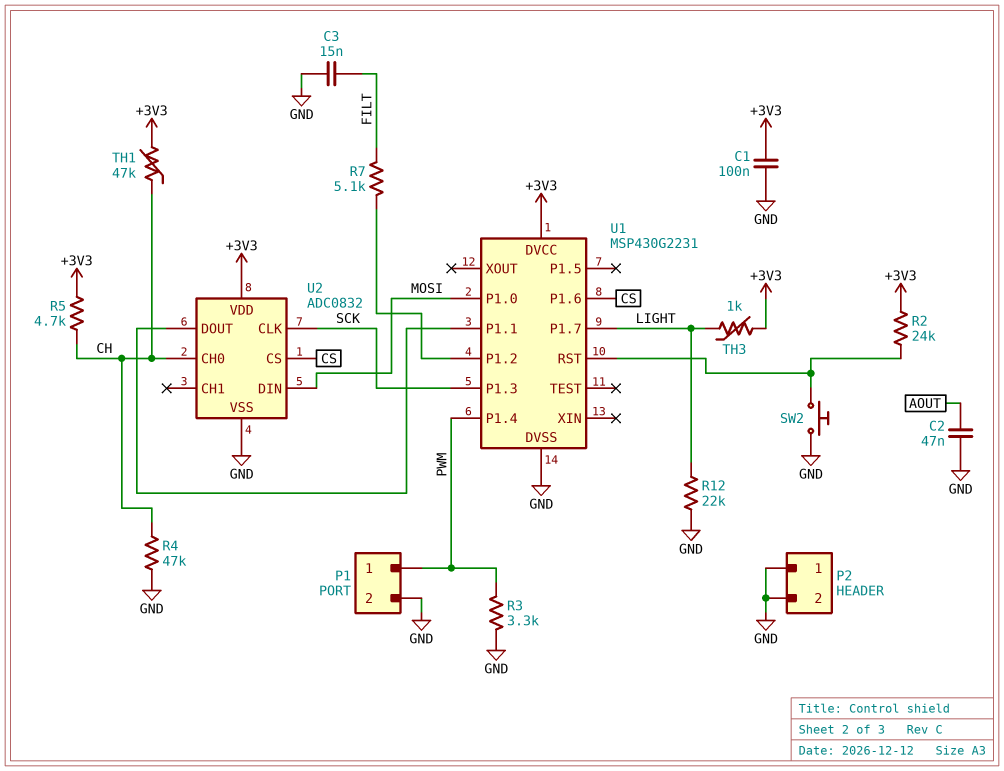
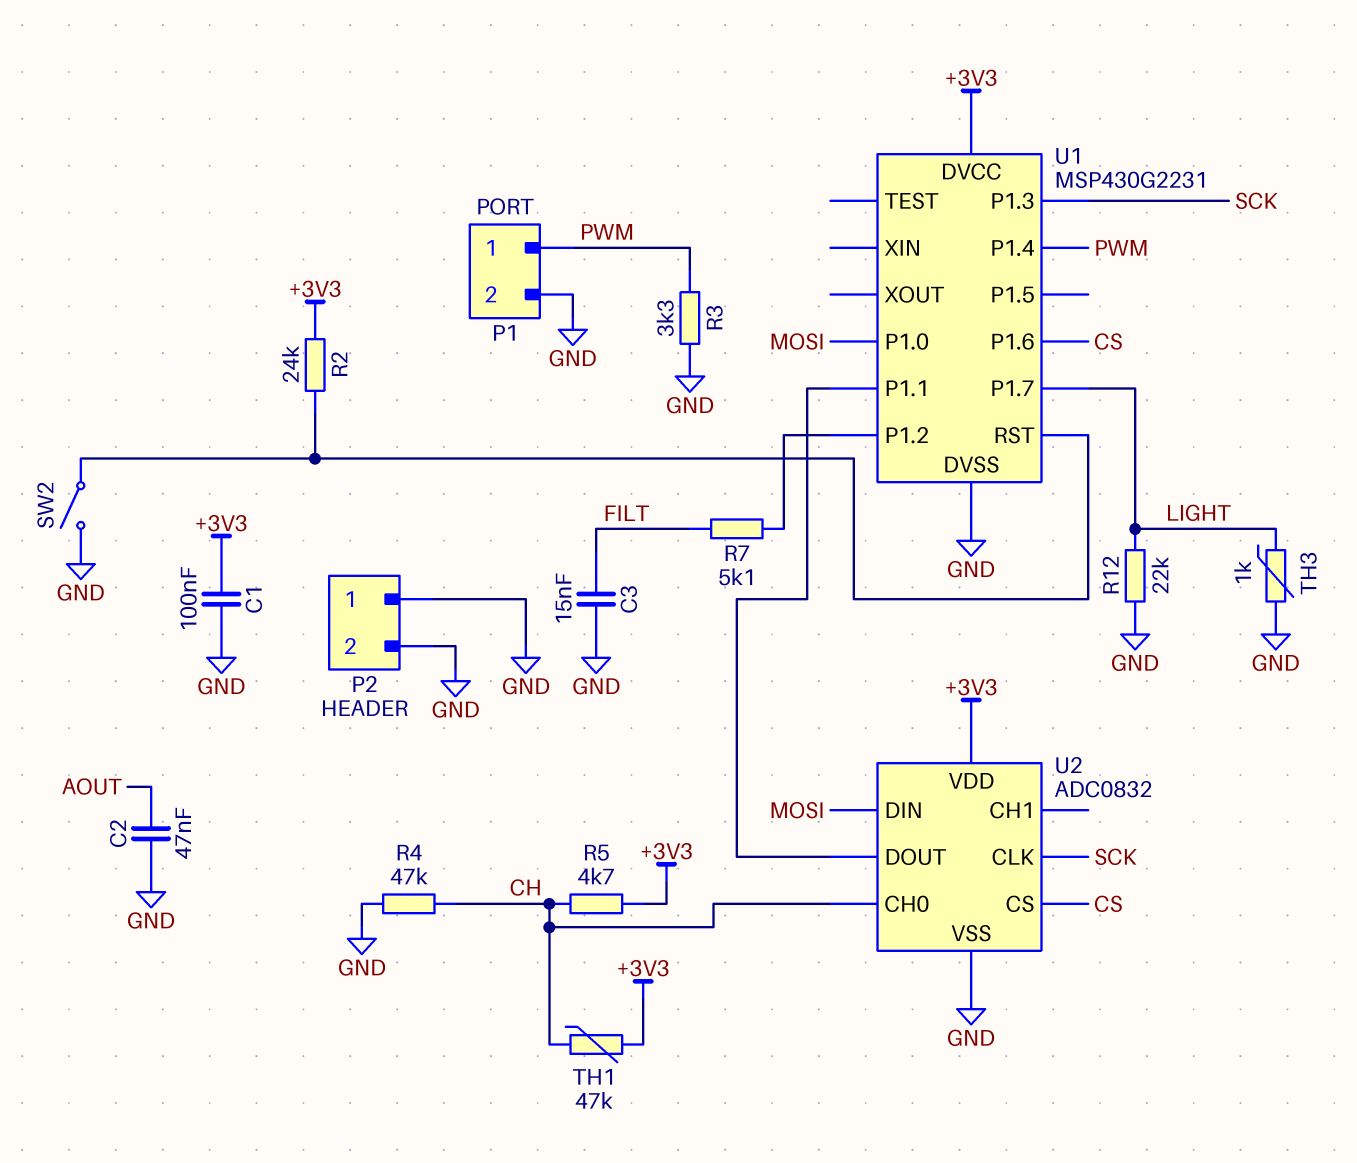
SW2: button (GND, U1/RST) -> switch (GND, U1/RST)
TH3: 1k (+3V3, LIGHT) -> 1k (GND, LIGHT)

